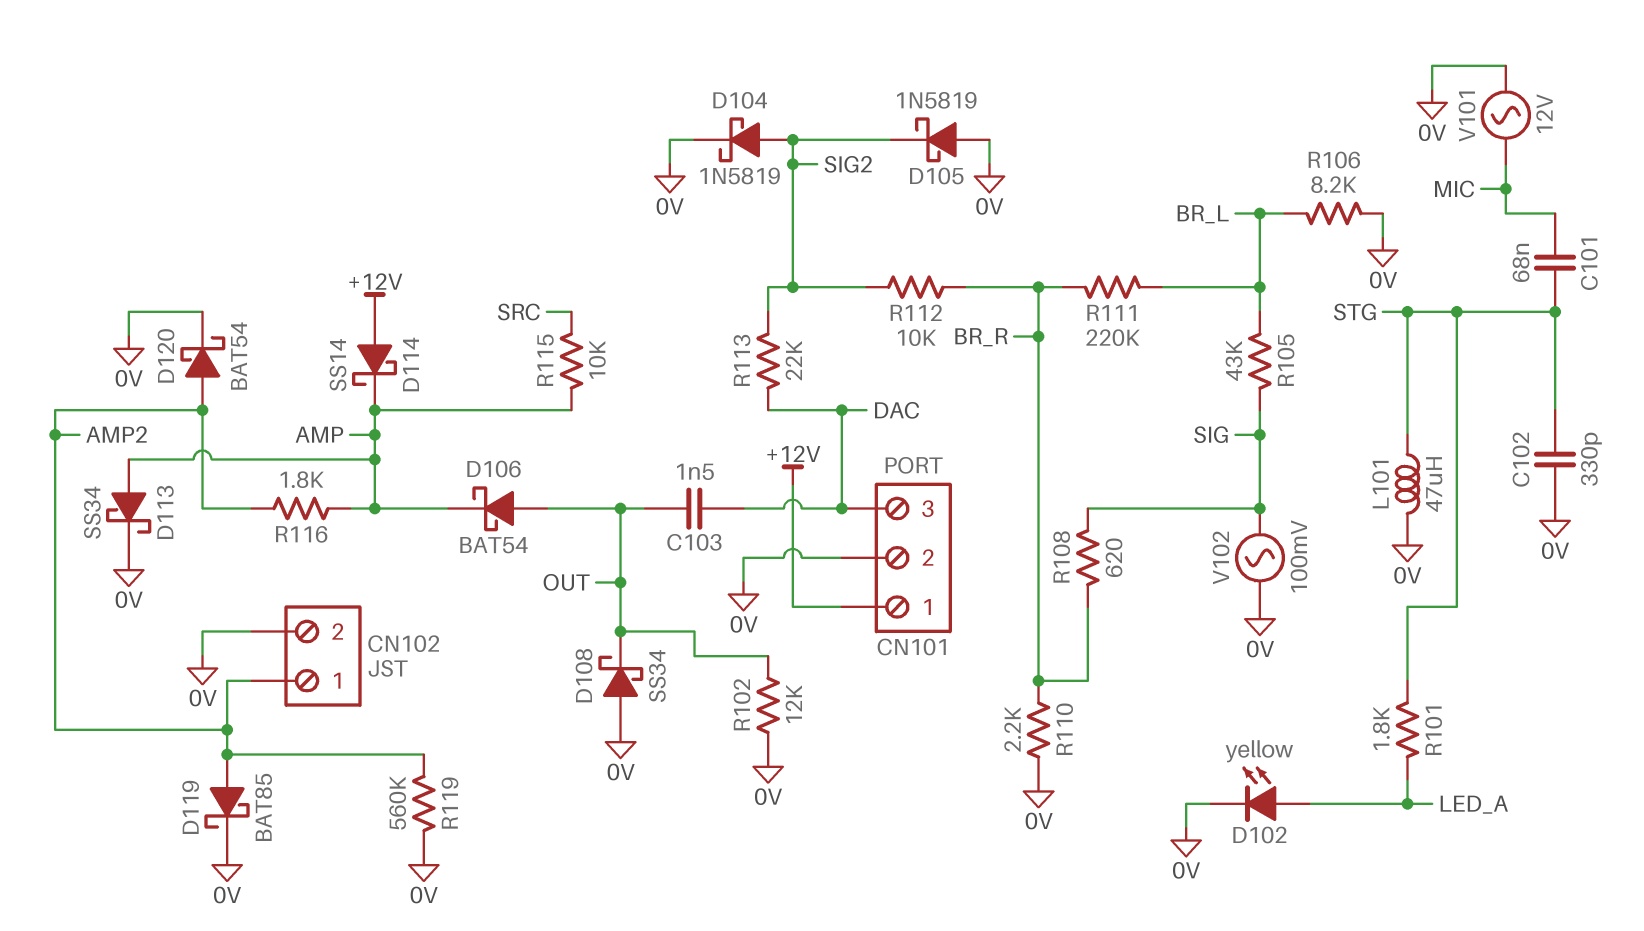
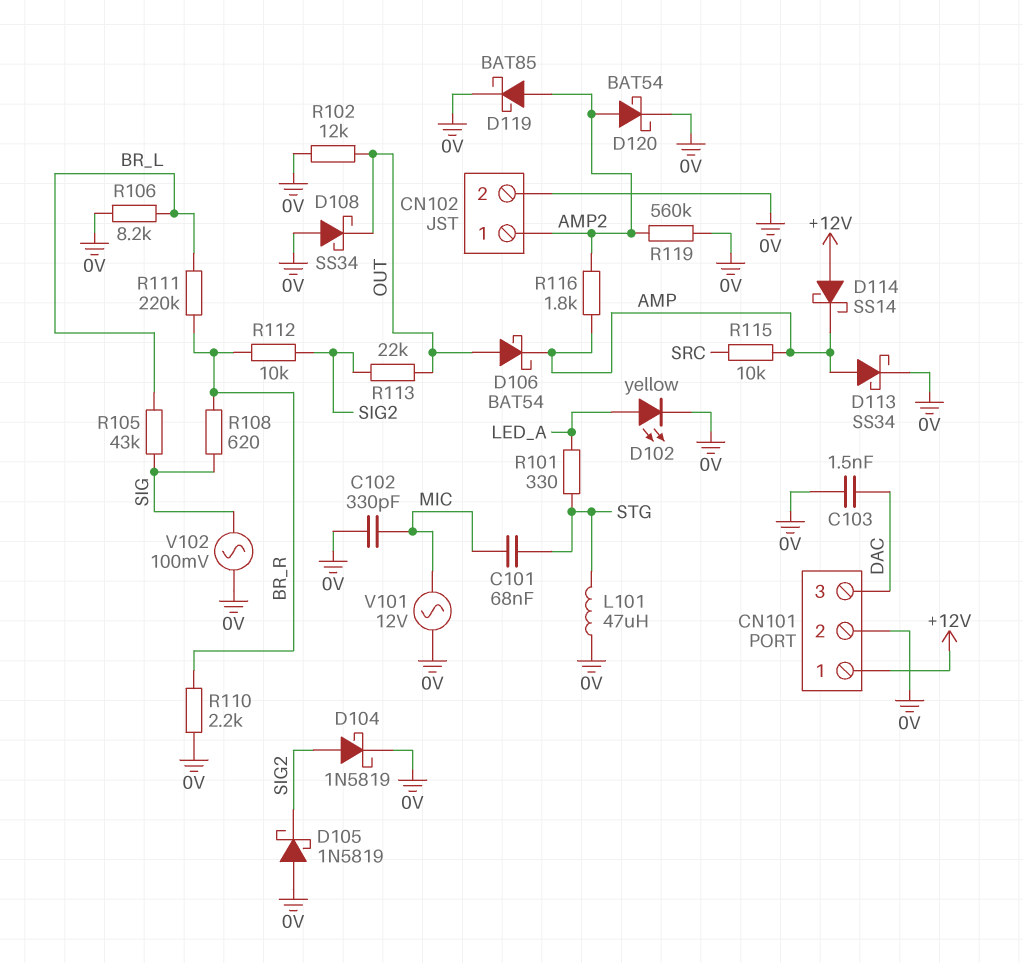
C102: 330pF (0V, STG) -> 330pF (0V, MIC)
C103: 1.5nF (DAC, OUT) -> 1.5nF (0V, DAC)
R101: 1.8k (LED_A, STG) -> 330 (LED_A, STG)
R113: 22k (DAC, SIG2) -> 22k (OUT, SIG2)

